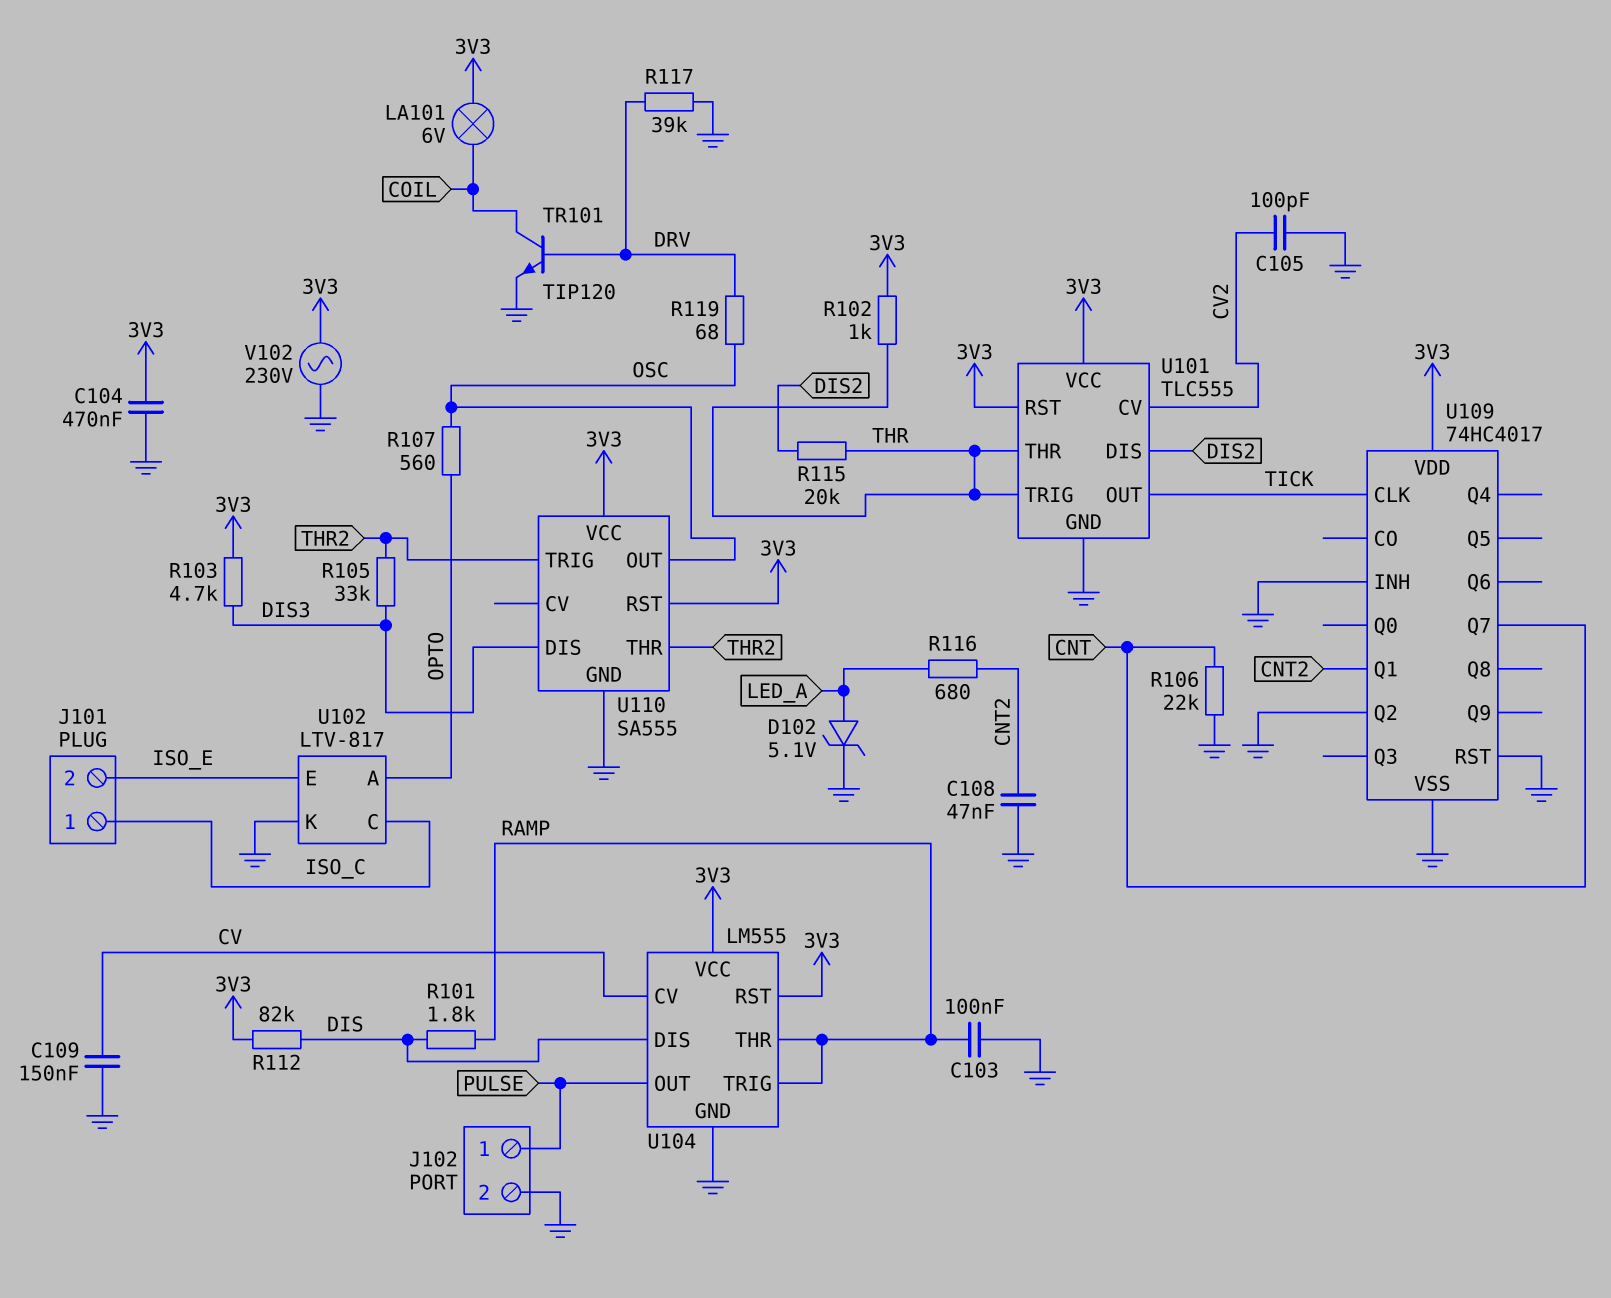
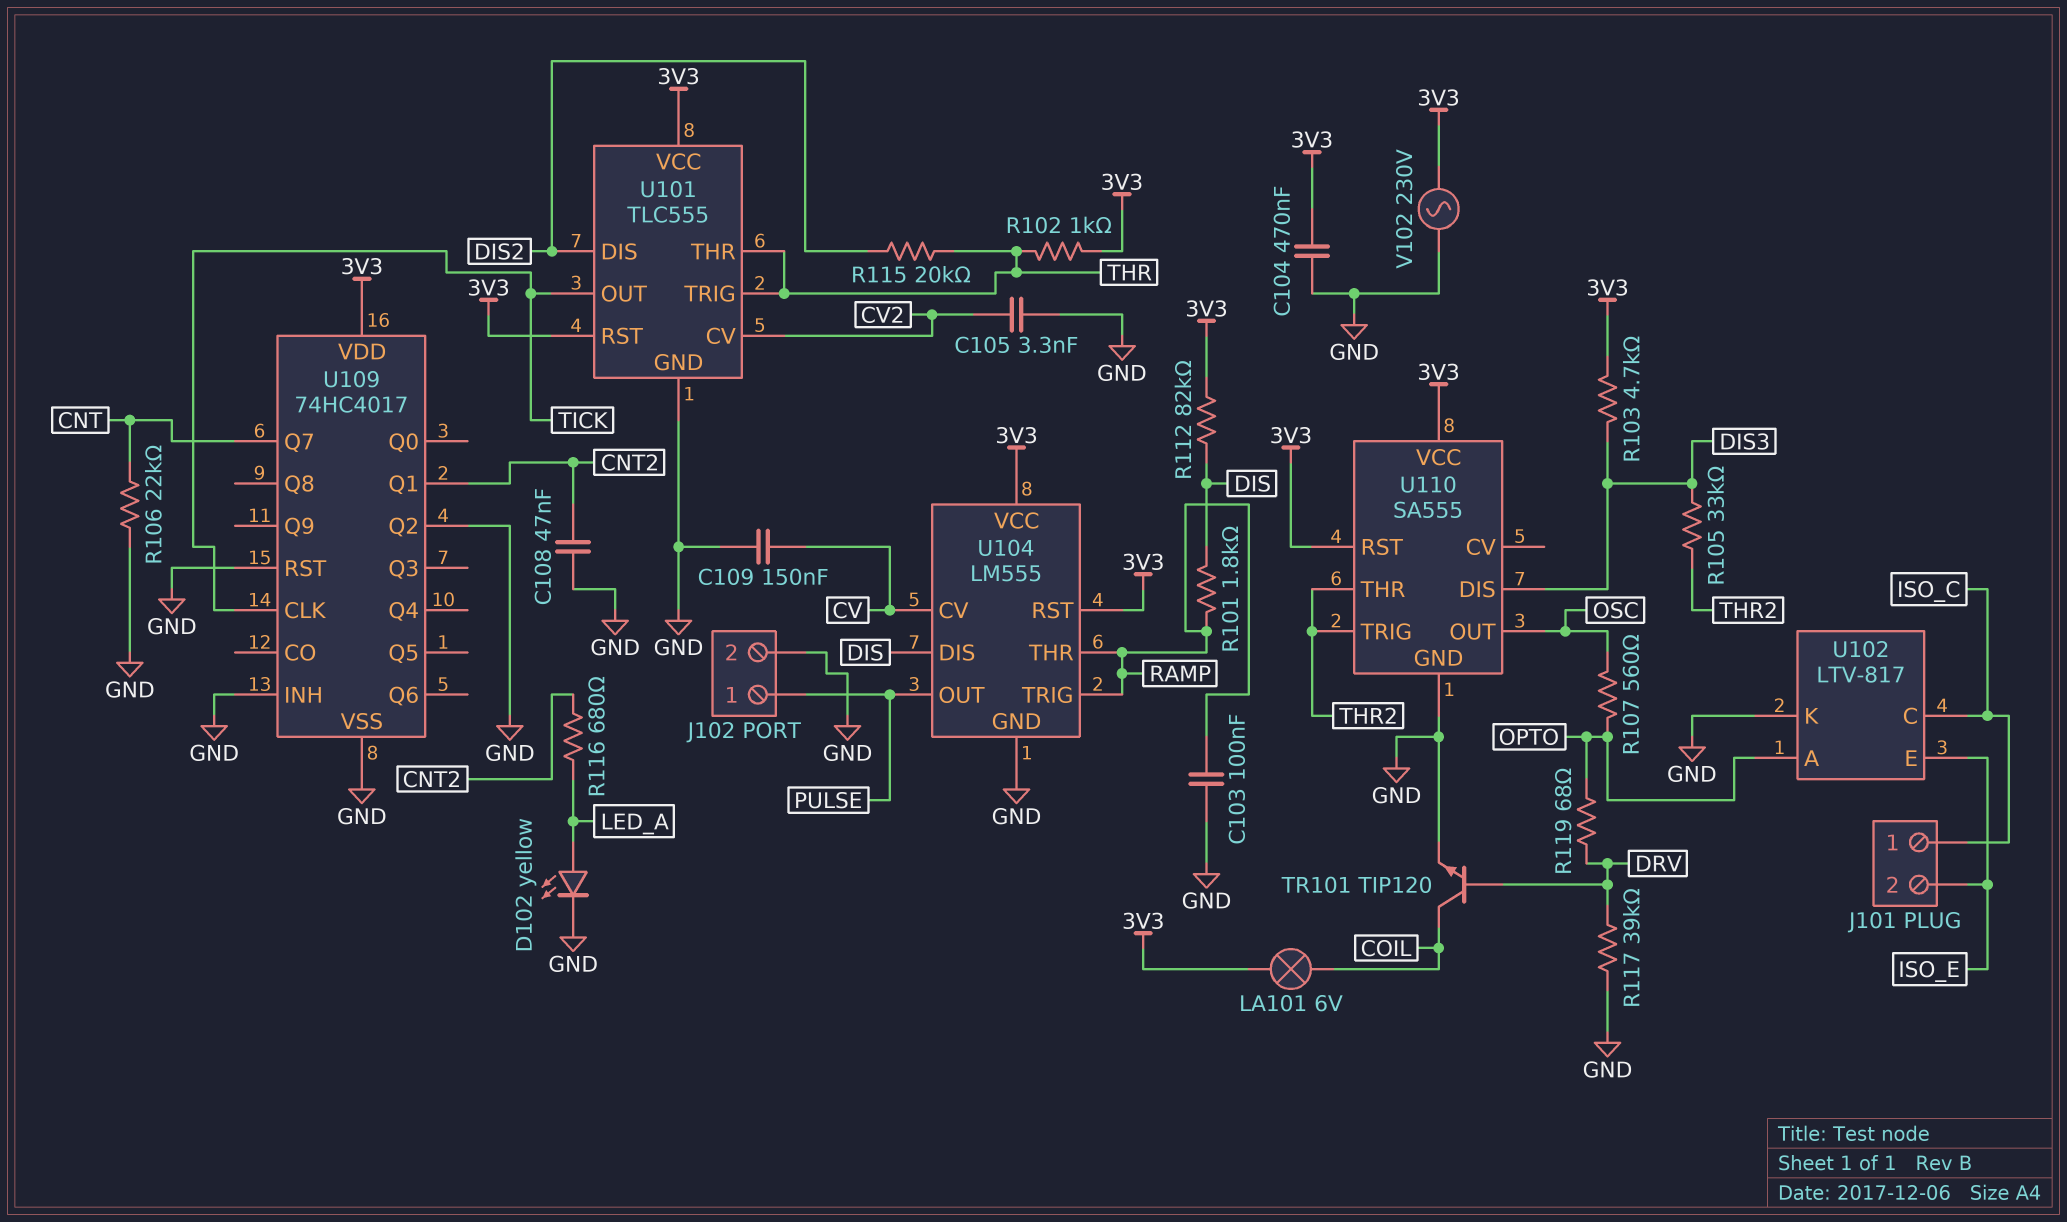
C105: 100pF (CV2, GND) -> 3.3nF (CV2, GND)
D102: zener 5.1V (A LED_A, K GND) -> LED yellow (A LED_A, K GND)
R119: 68 (DRV, OSC) -> 68 (DRV, OPTO)

